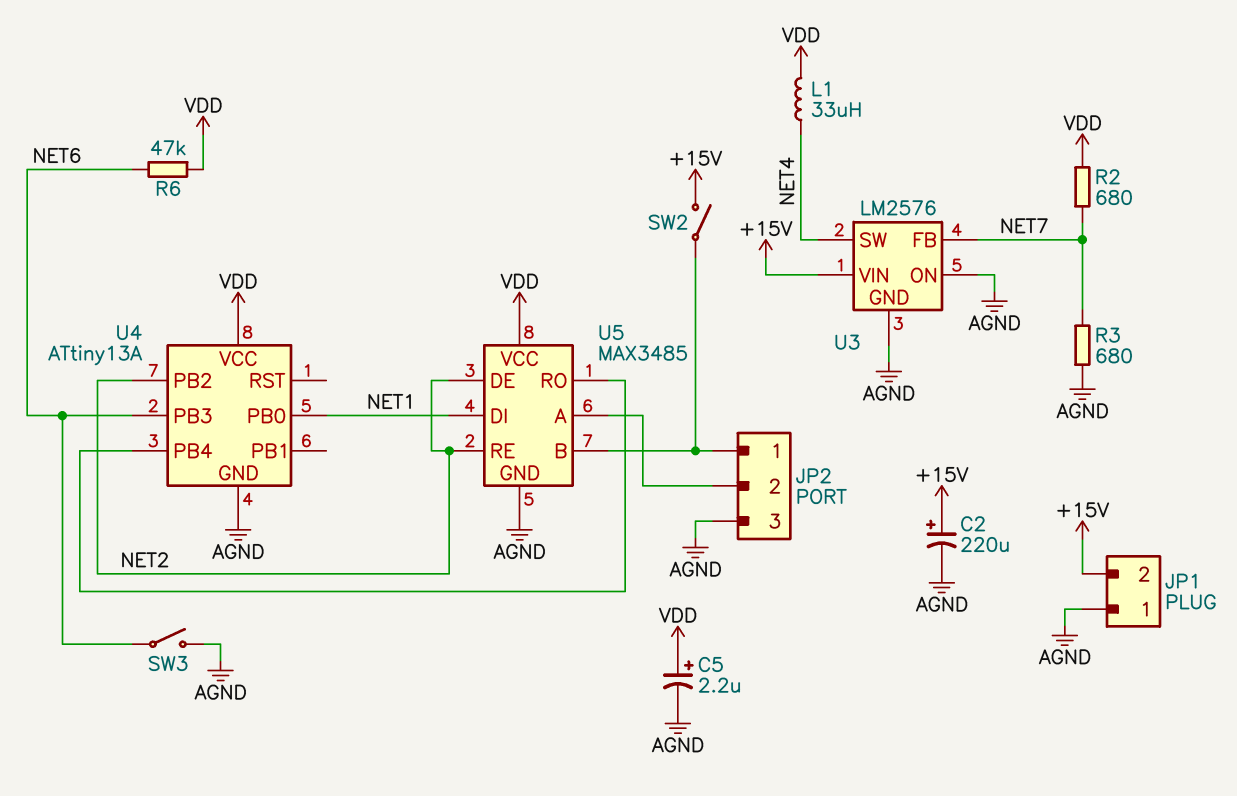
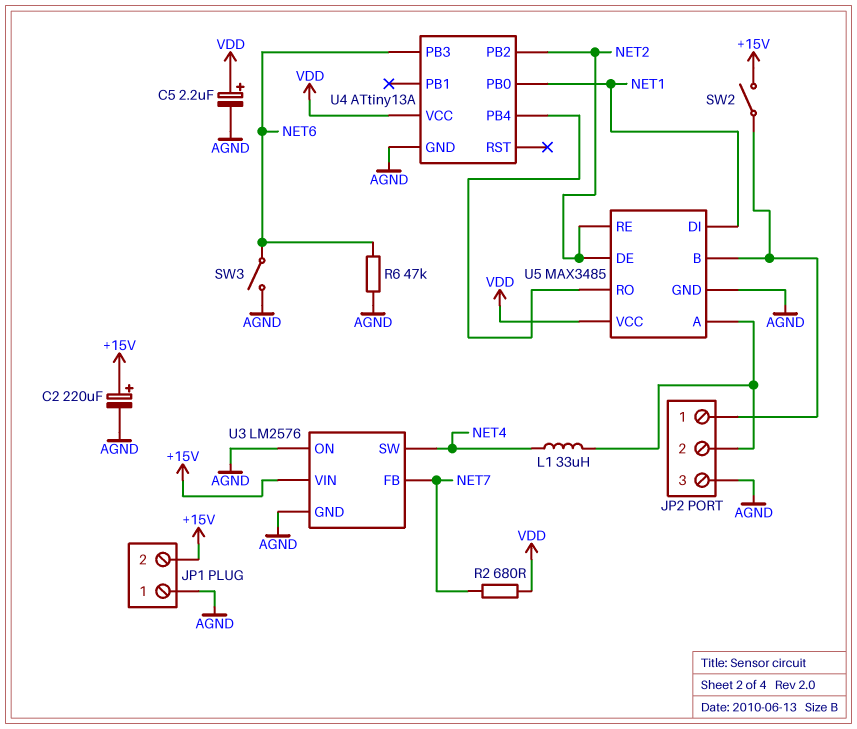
L1: 33uH (NET4, VDD) -> 33uH (JP2/2, NET4)
R3: 680 (AGND, NET7) -> none
R6: 47k (NET6, VDD) -> 47k (AGND, NET6)

